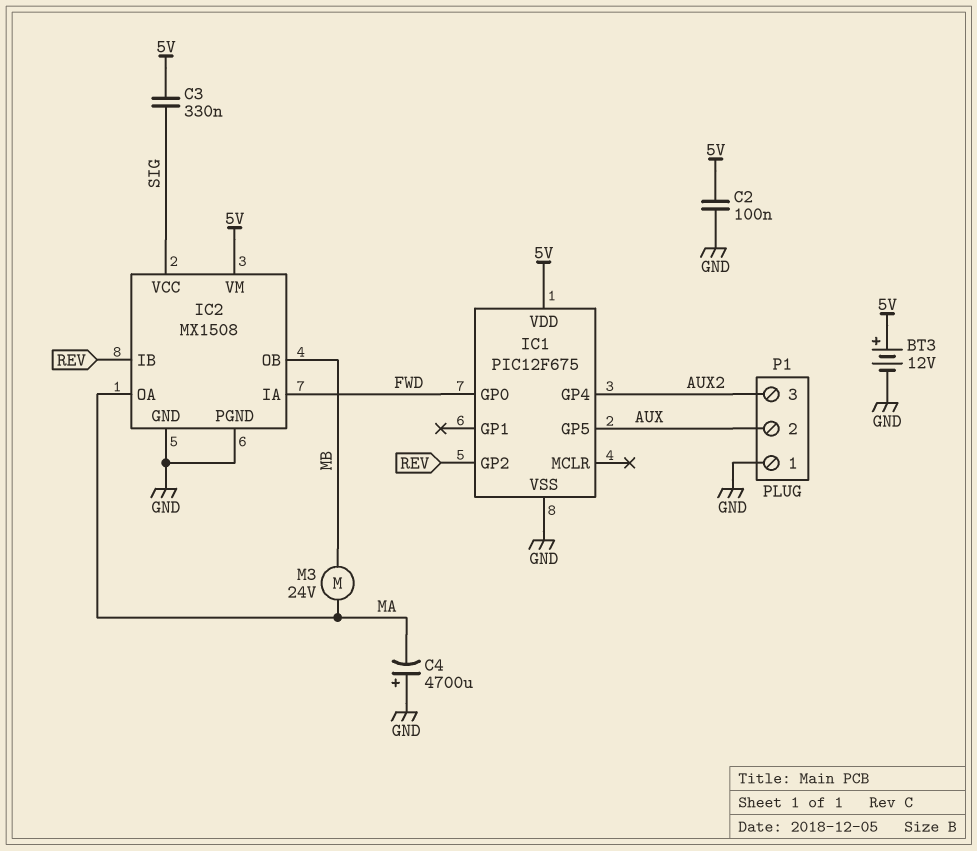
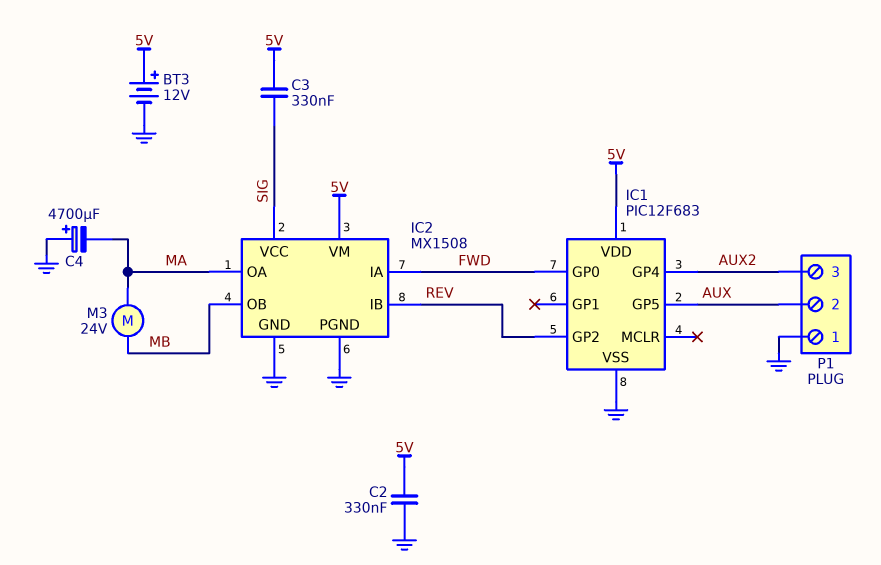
C2: 100nF (5V, GND) -> 330nF (5V, GND)
IC1: PIC12F675 -> PIC12F683

